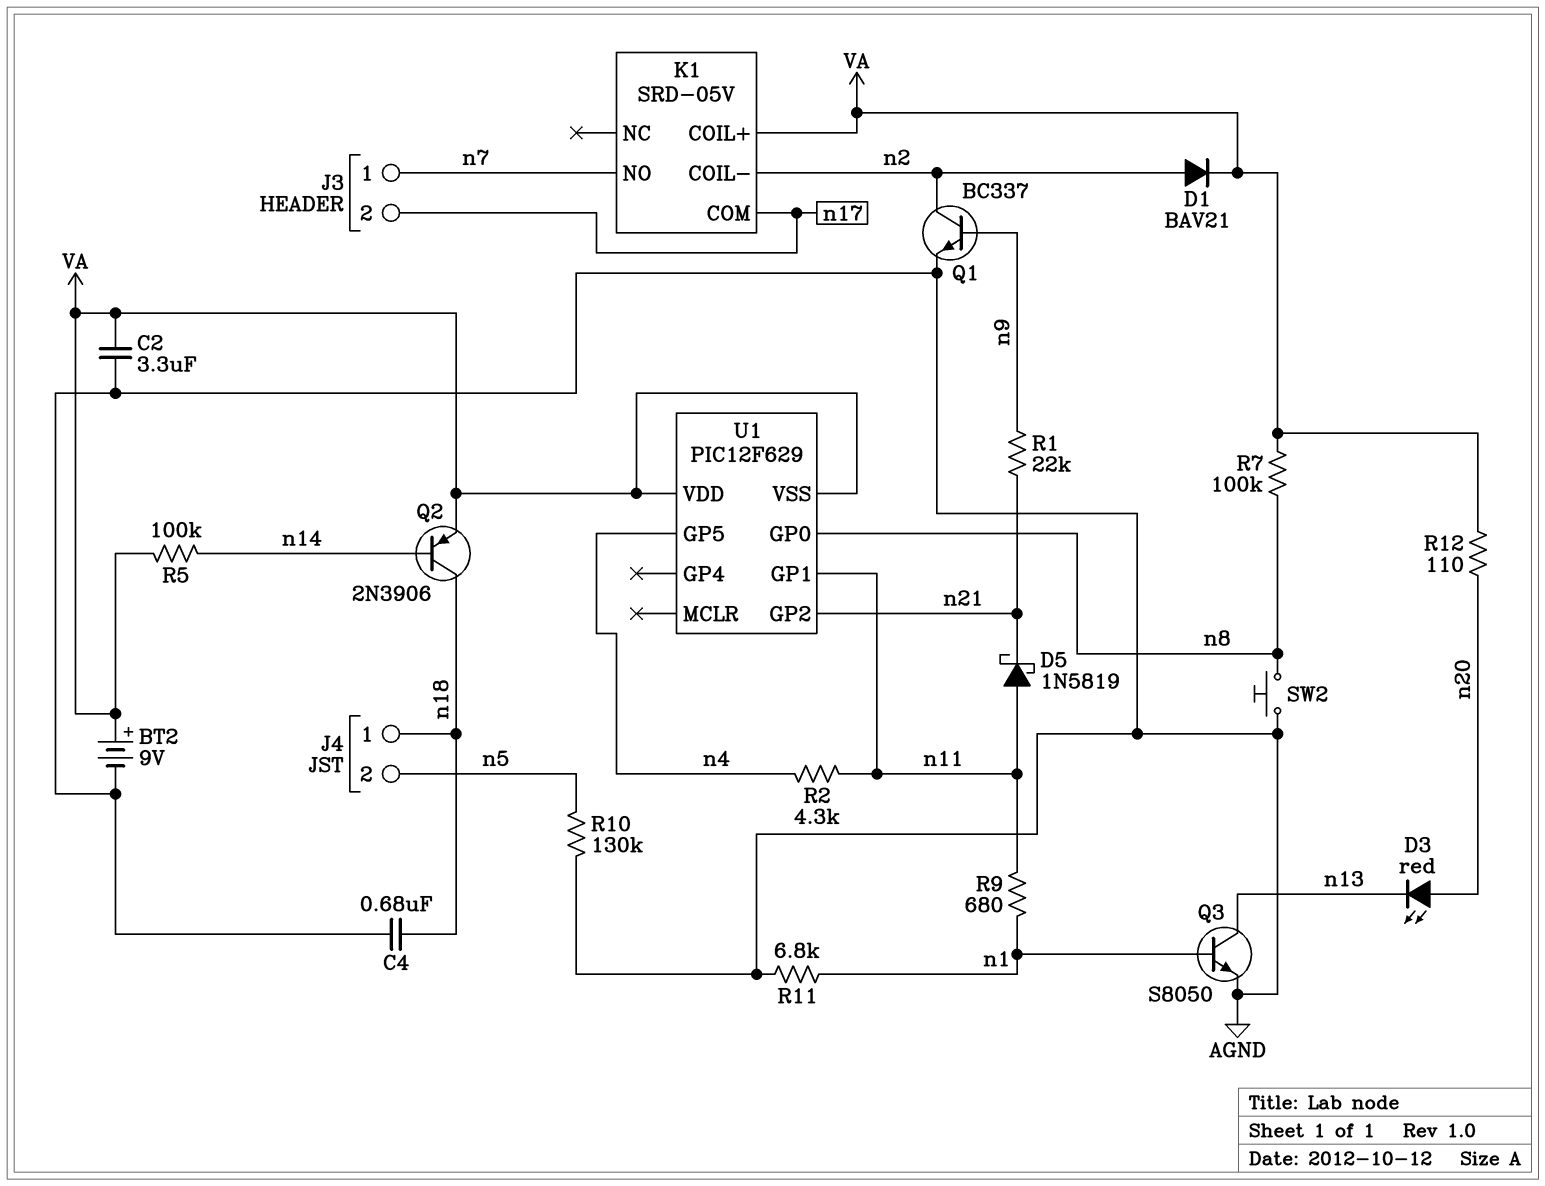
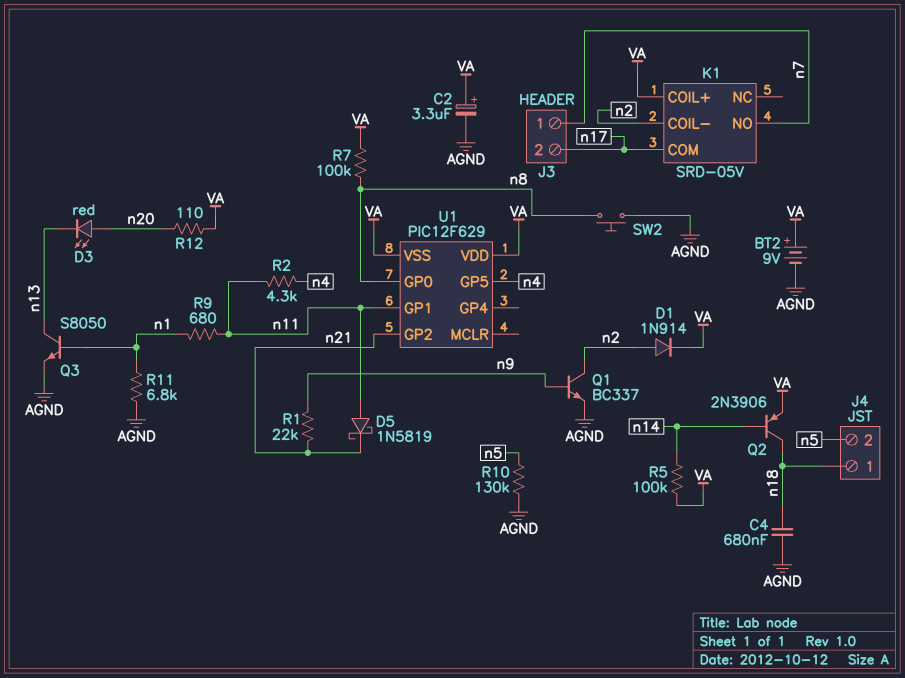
C2: 3.3uF (AGND, VA) -> 3.3uF (plus VA, minus AGND)
D1: diode BAV21 (A n2, K VA) -> diode 1N914 (A n2, K VA)

